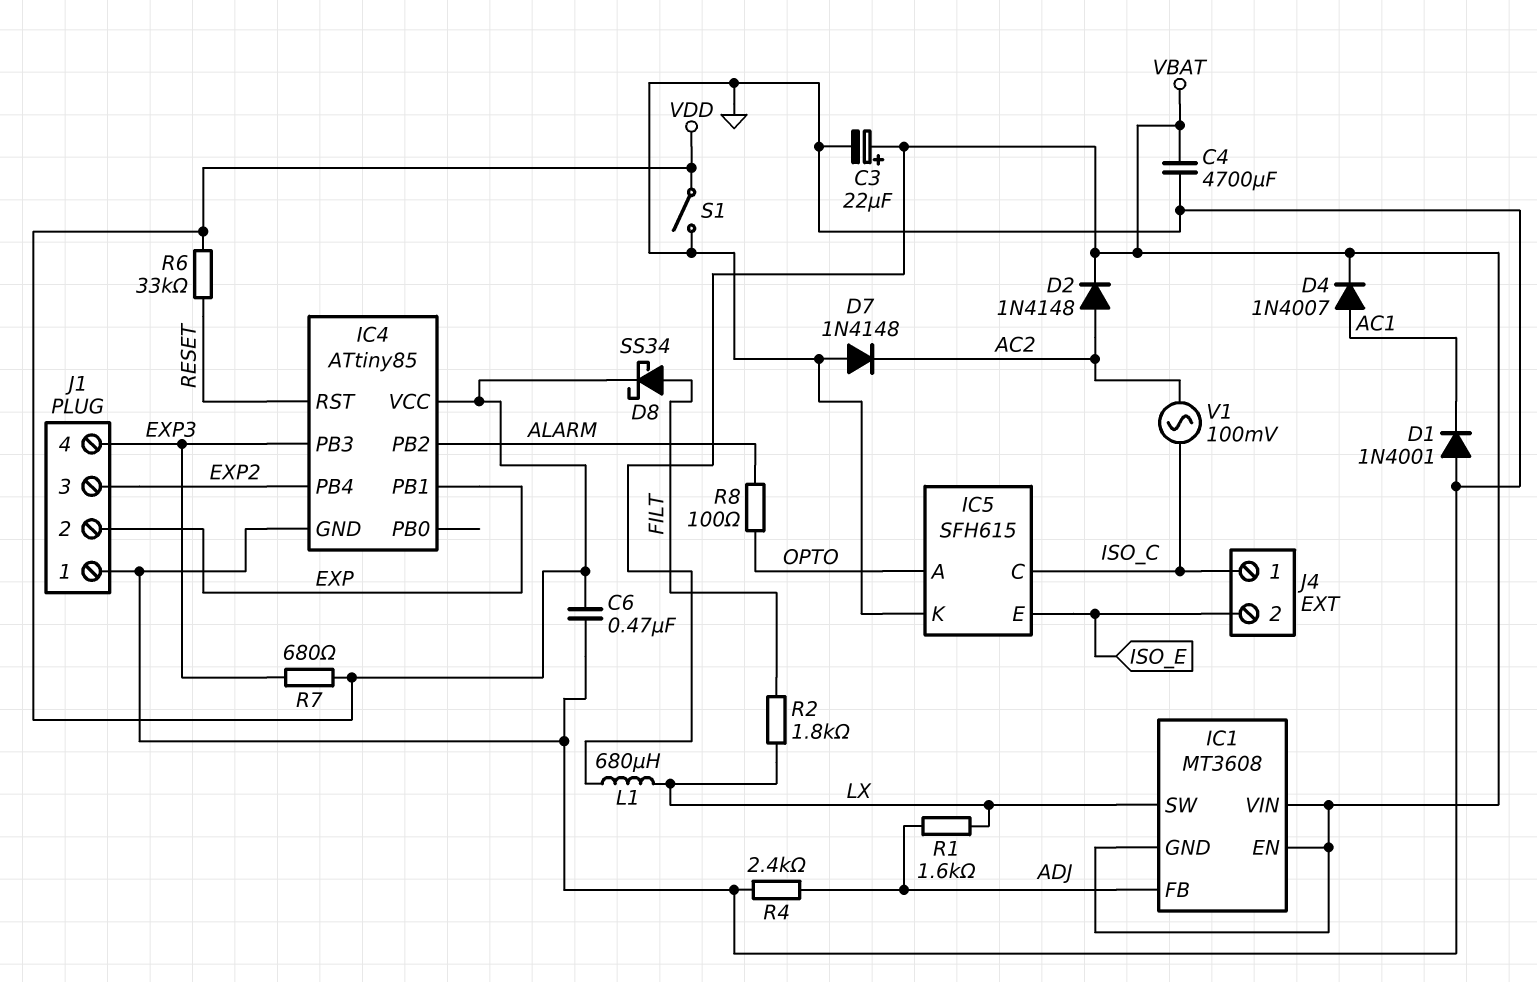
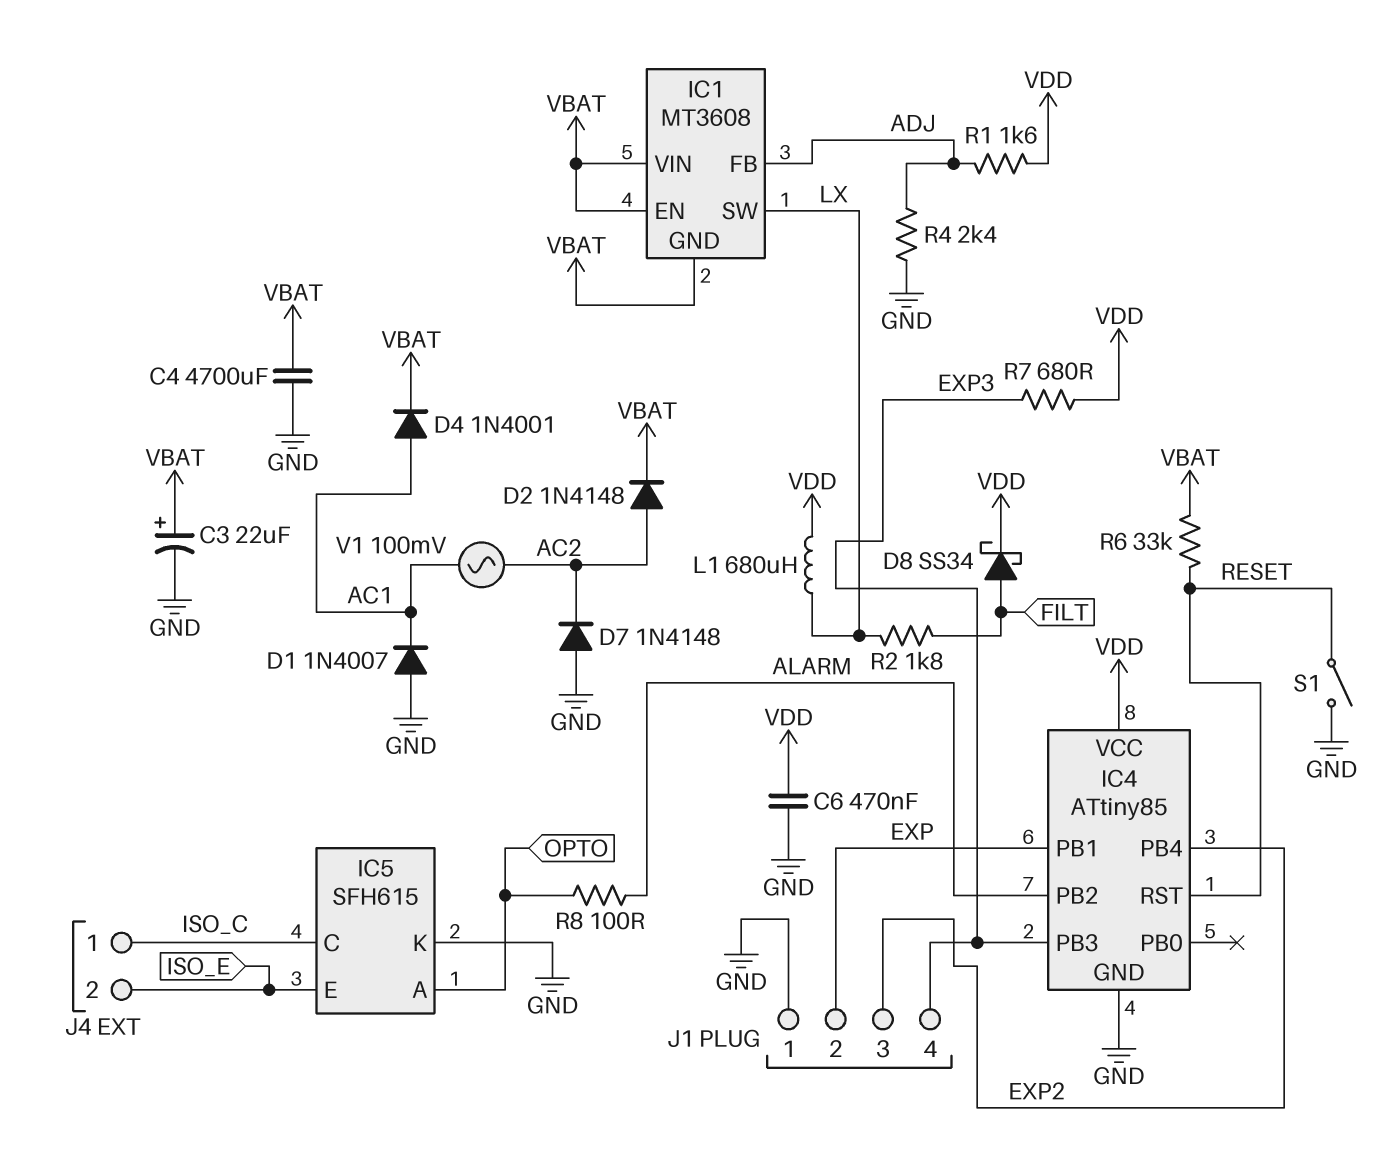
D1: diode 1N4001 (A GND, K AC1) -> diode 1N4007 (A GND, K AC1)
D4: diode 1N4007 (A AC1, K VBAT) -> diode 1N4001 (A AC1, K VBAT)
L1: 680uH (LX, VBAT) -> 680uH (LX, VDD)
R1: 1.6k (ADJ, LX) -> 1.6k (ADJ, VDD)
R6: 33k (RESET, VDD) -> 33k (RESET, VBAT)
S1: switch (GND, VDD) -> switch (GND, RESET)
V1: AC 100mV (AC2, ISO_C) -> AC 100mV (AC1, AC2)

